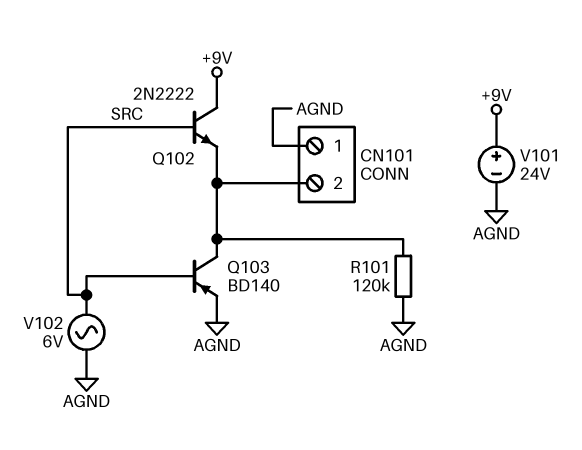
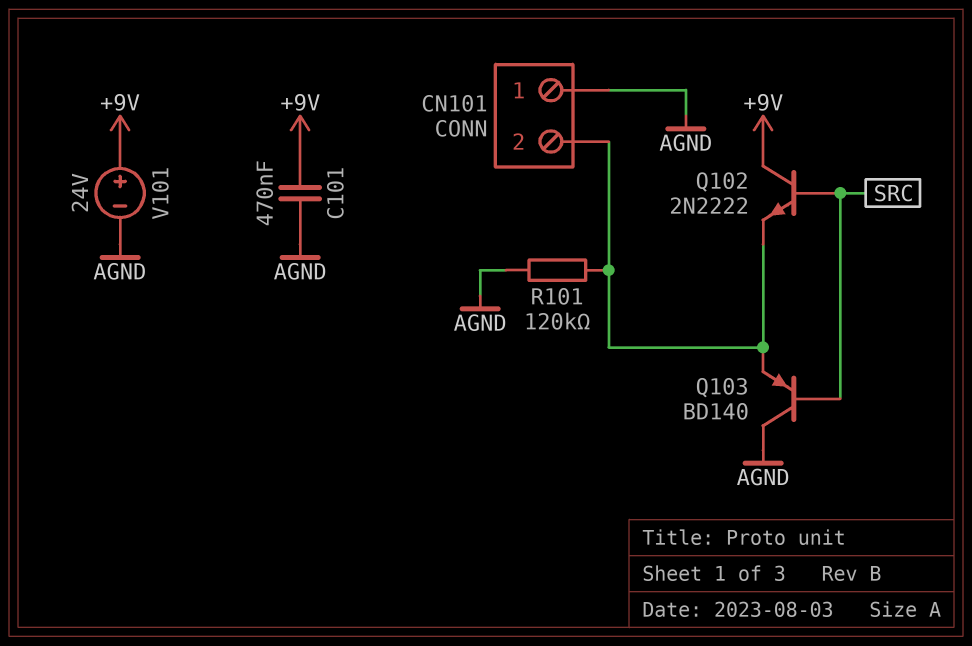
C101: none -> 470nF (+9V, AGND)
Q103: PNP BD140 (B SRC, C CN101/2, E AGND) -> PNP BD140 (B SRC, C AGND, E CN101/2)
V102: AC 6V (AGND, SRC) -> none

